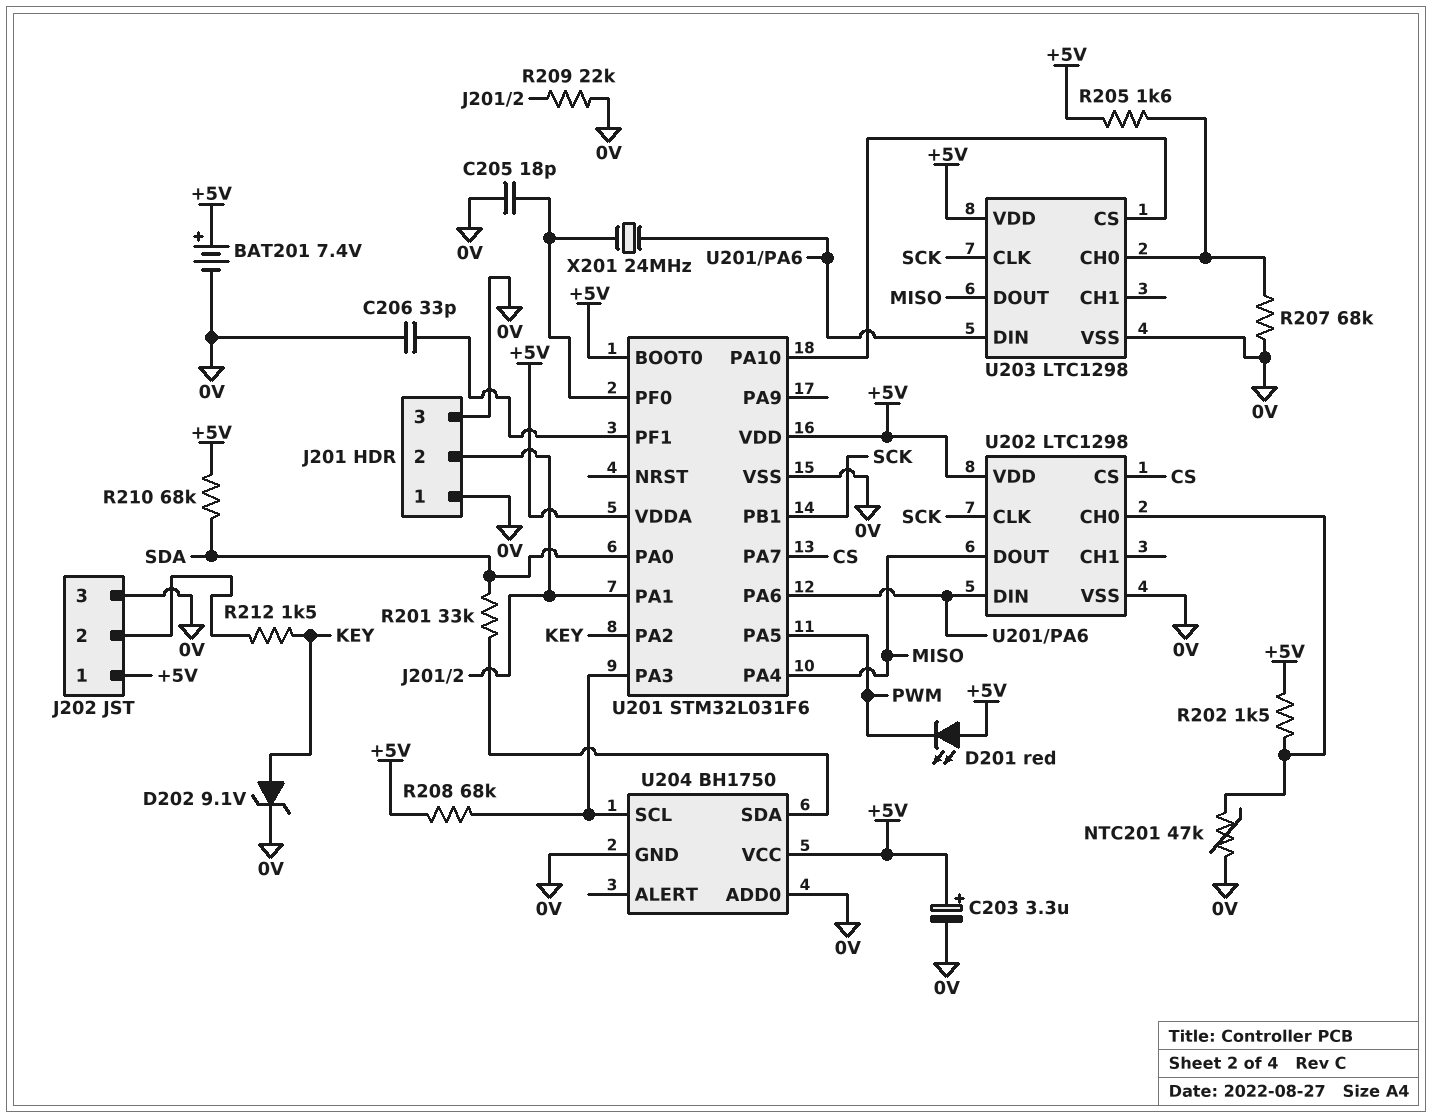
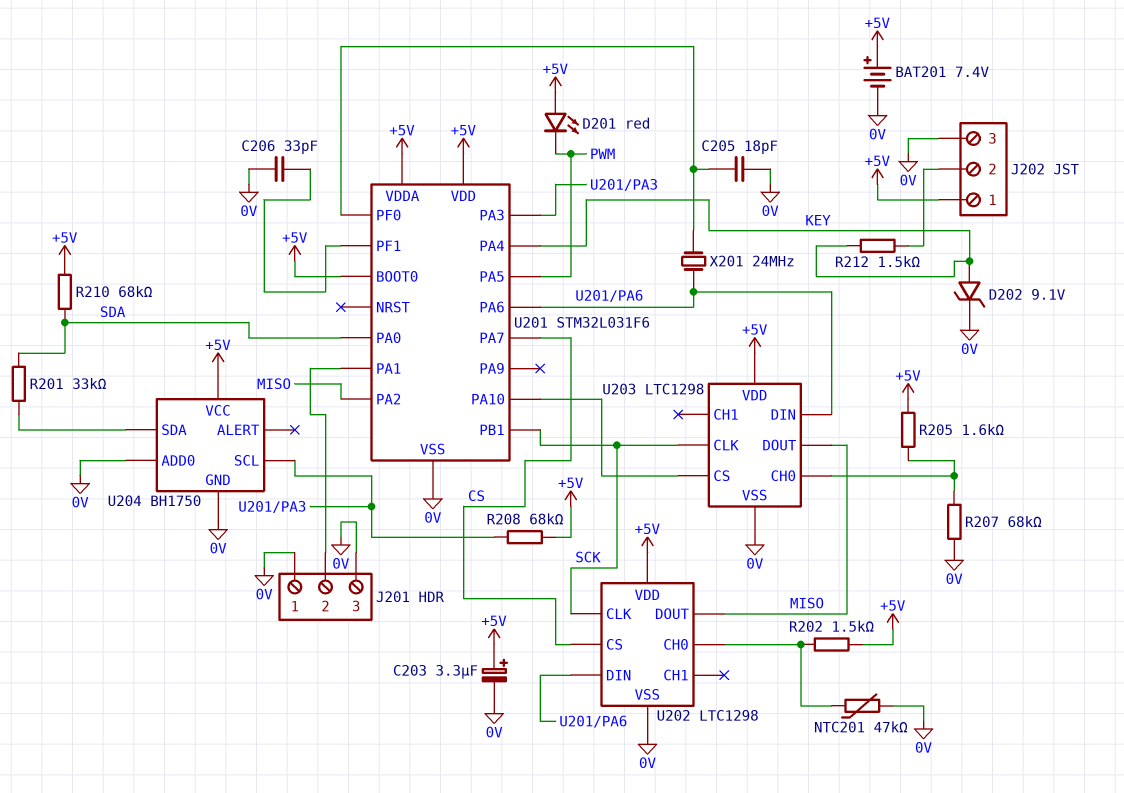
R209: 22k (0V, J201/2) -> none
U201 pin PA2: KEY -> MISO
U201 pin PA4: MISO -> KEY

